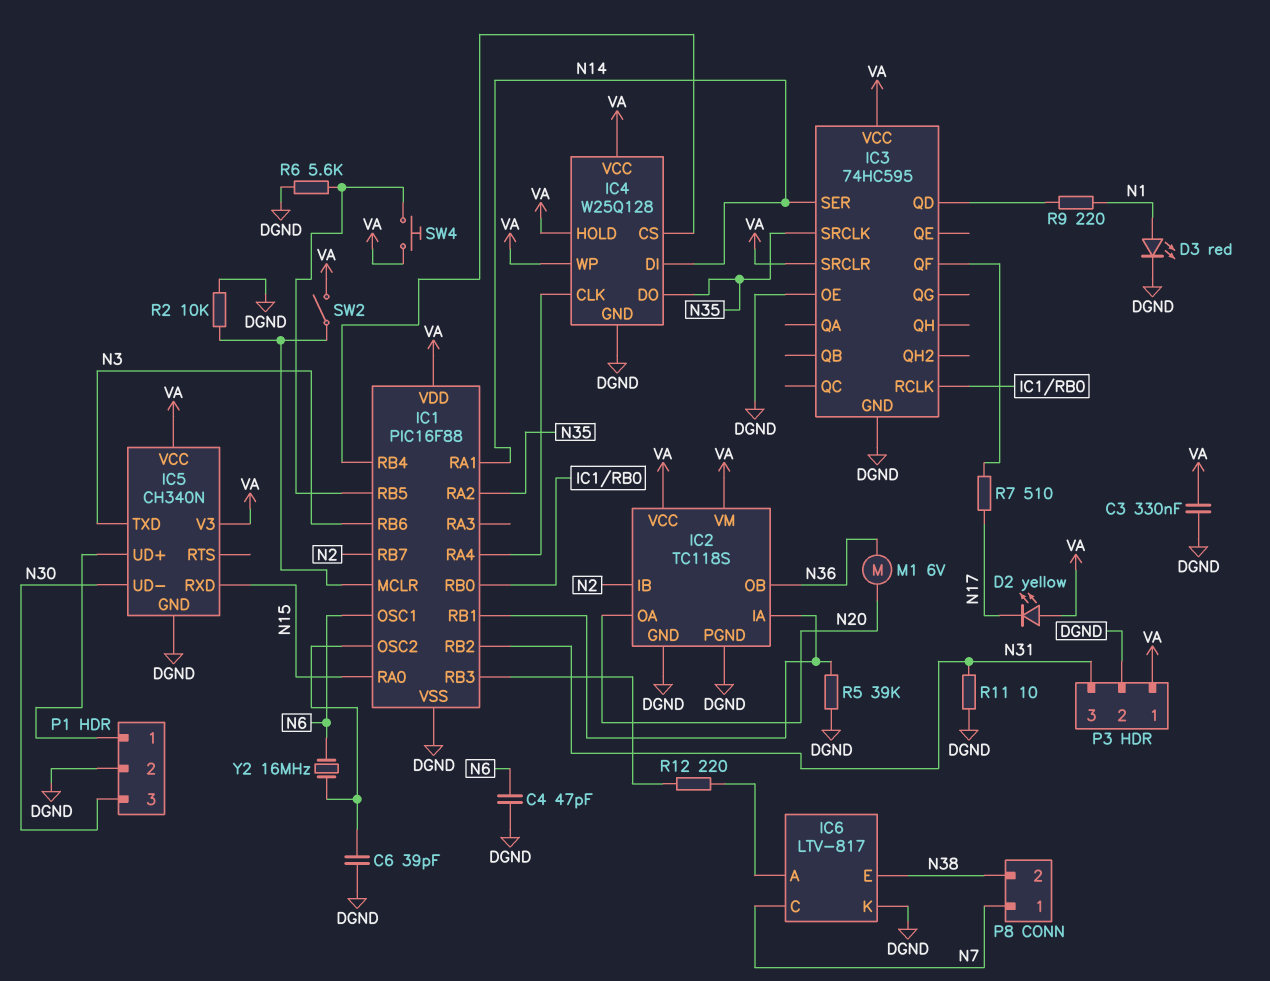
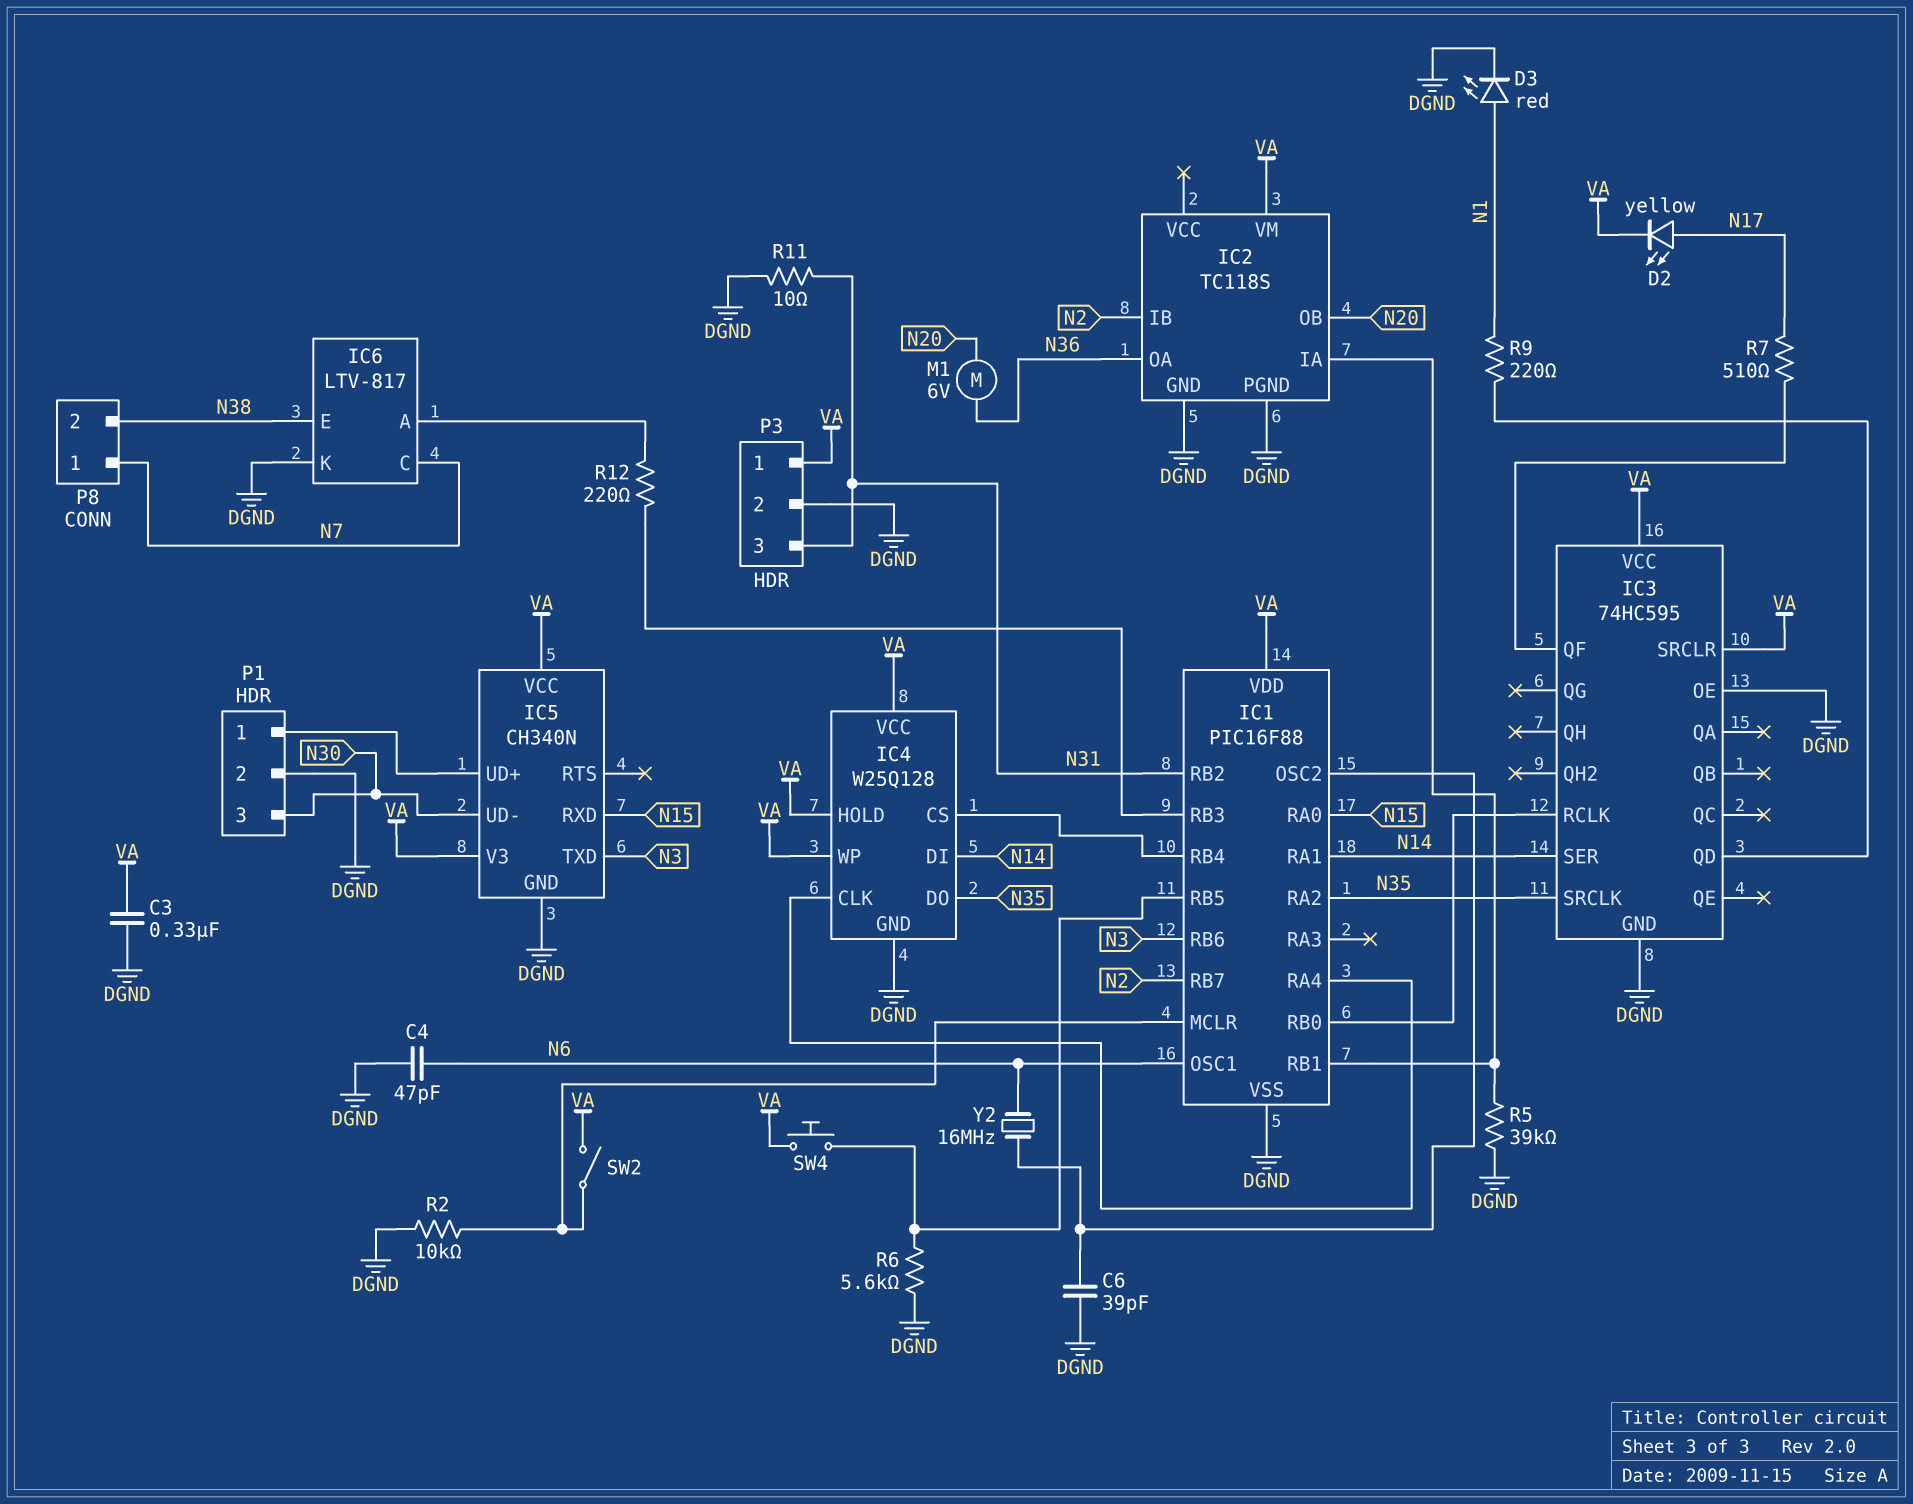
D2: LED yellow (A VA, K N17) -> LED yellow (A N17, K VA)
IC2 pin OA: N20 -> N36
IC2 pin OB: N36 -> N20
IC2 pin VCC: VA -> none

